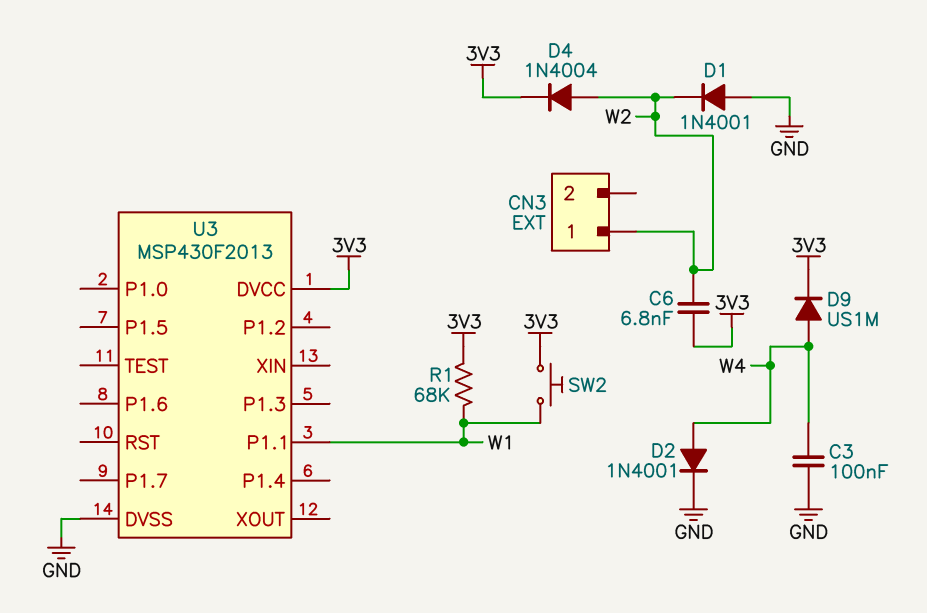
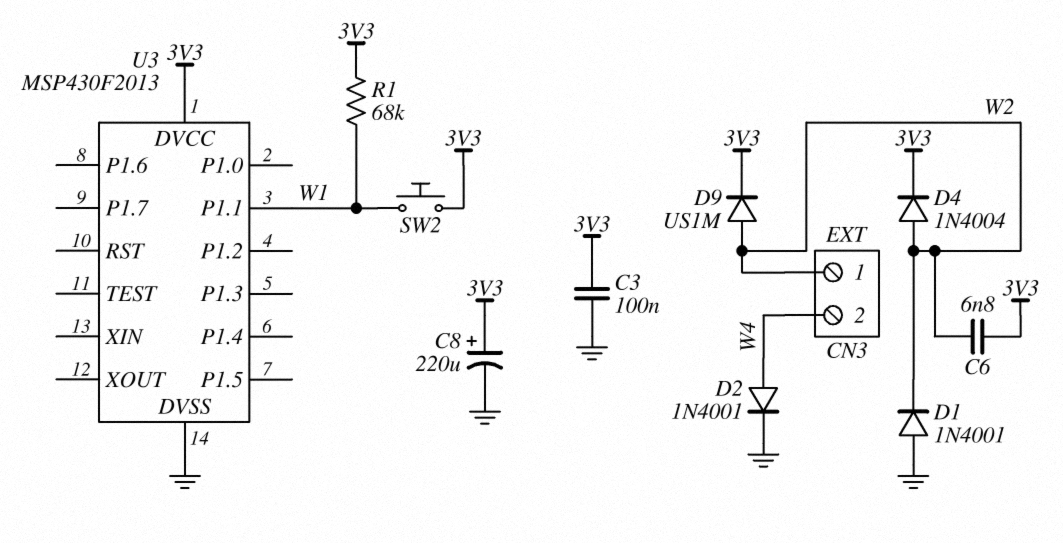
C3: 100nF (GND, W4) -> 100nF (3V3, GND)
C8: none -> 220uF (plus 3V3, minus GND)
CN3 pin 2: none -> W4
D9: diode US1M (A W4, K 3V3) -> diode US1M (A W2, K 3V3)

